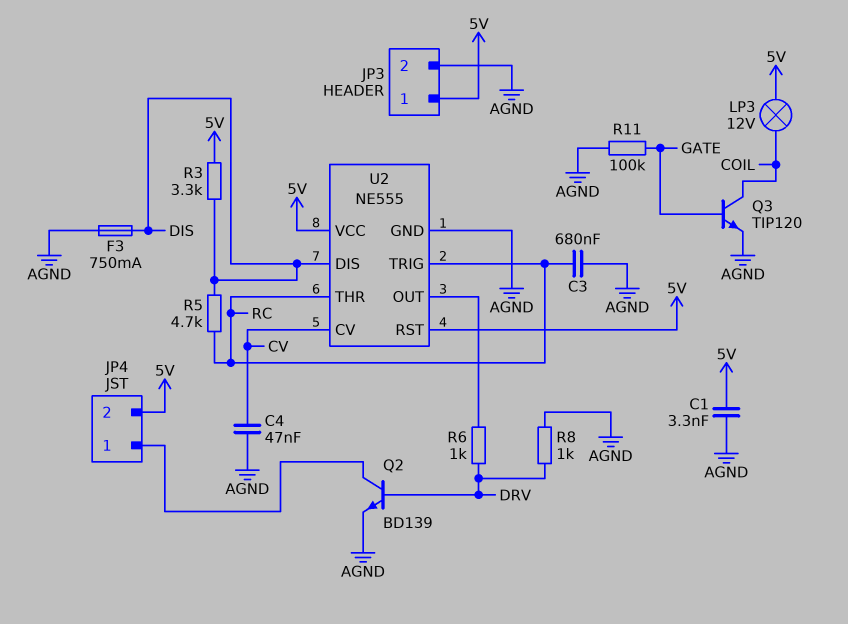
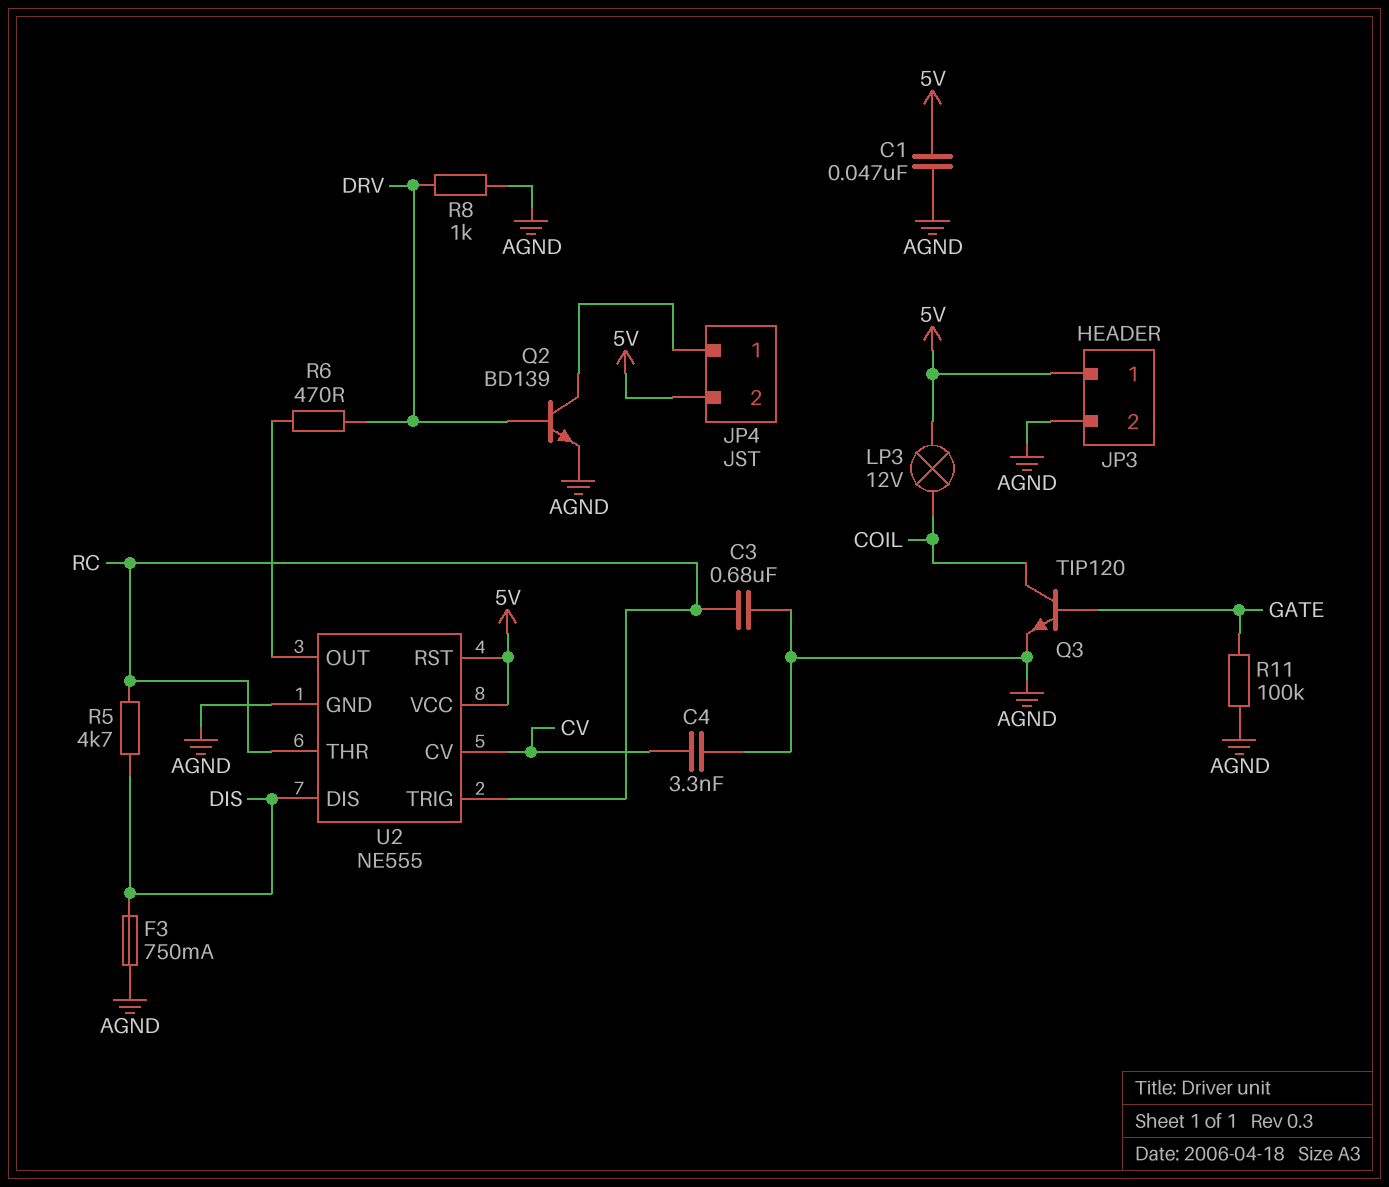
C1: 3.3nF (5V, AGND) -> 47nF (5V, AGND)
C4: 47nF (AGND, CV) -> 3.3nF (AGND, CV)
R3: 3.3k (5V, DIS) -> none
R6: 1k (DRV, U2/OUT) -> 470 (DRV, U2/OUT)

